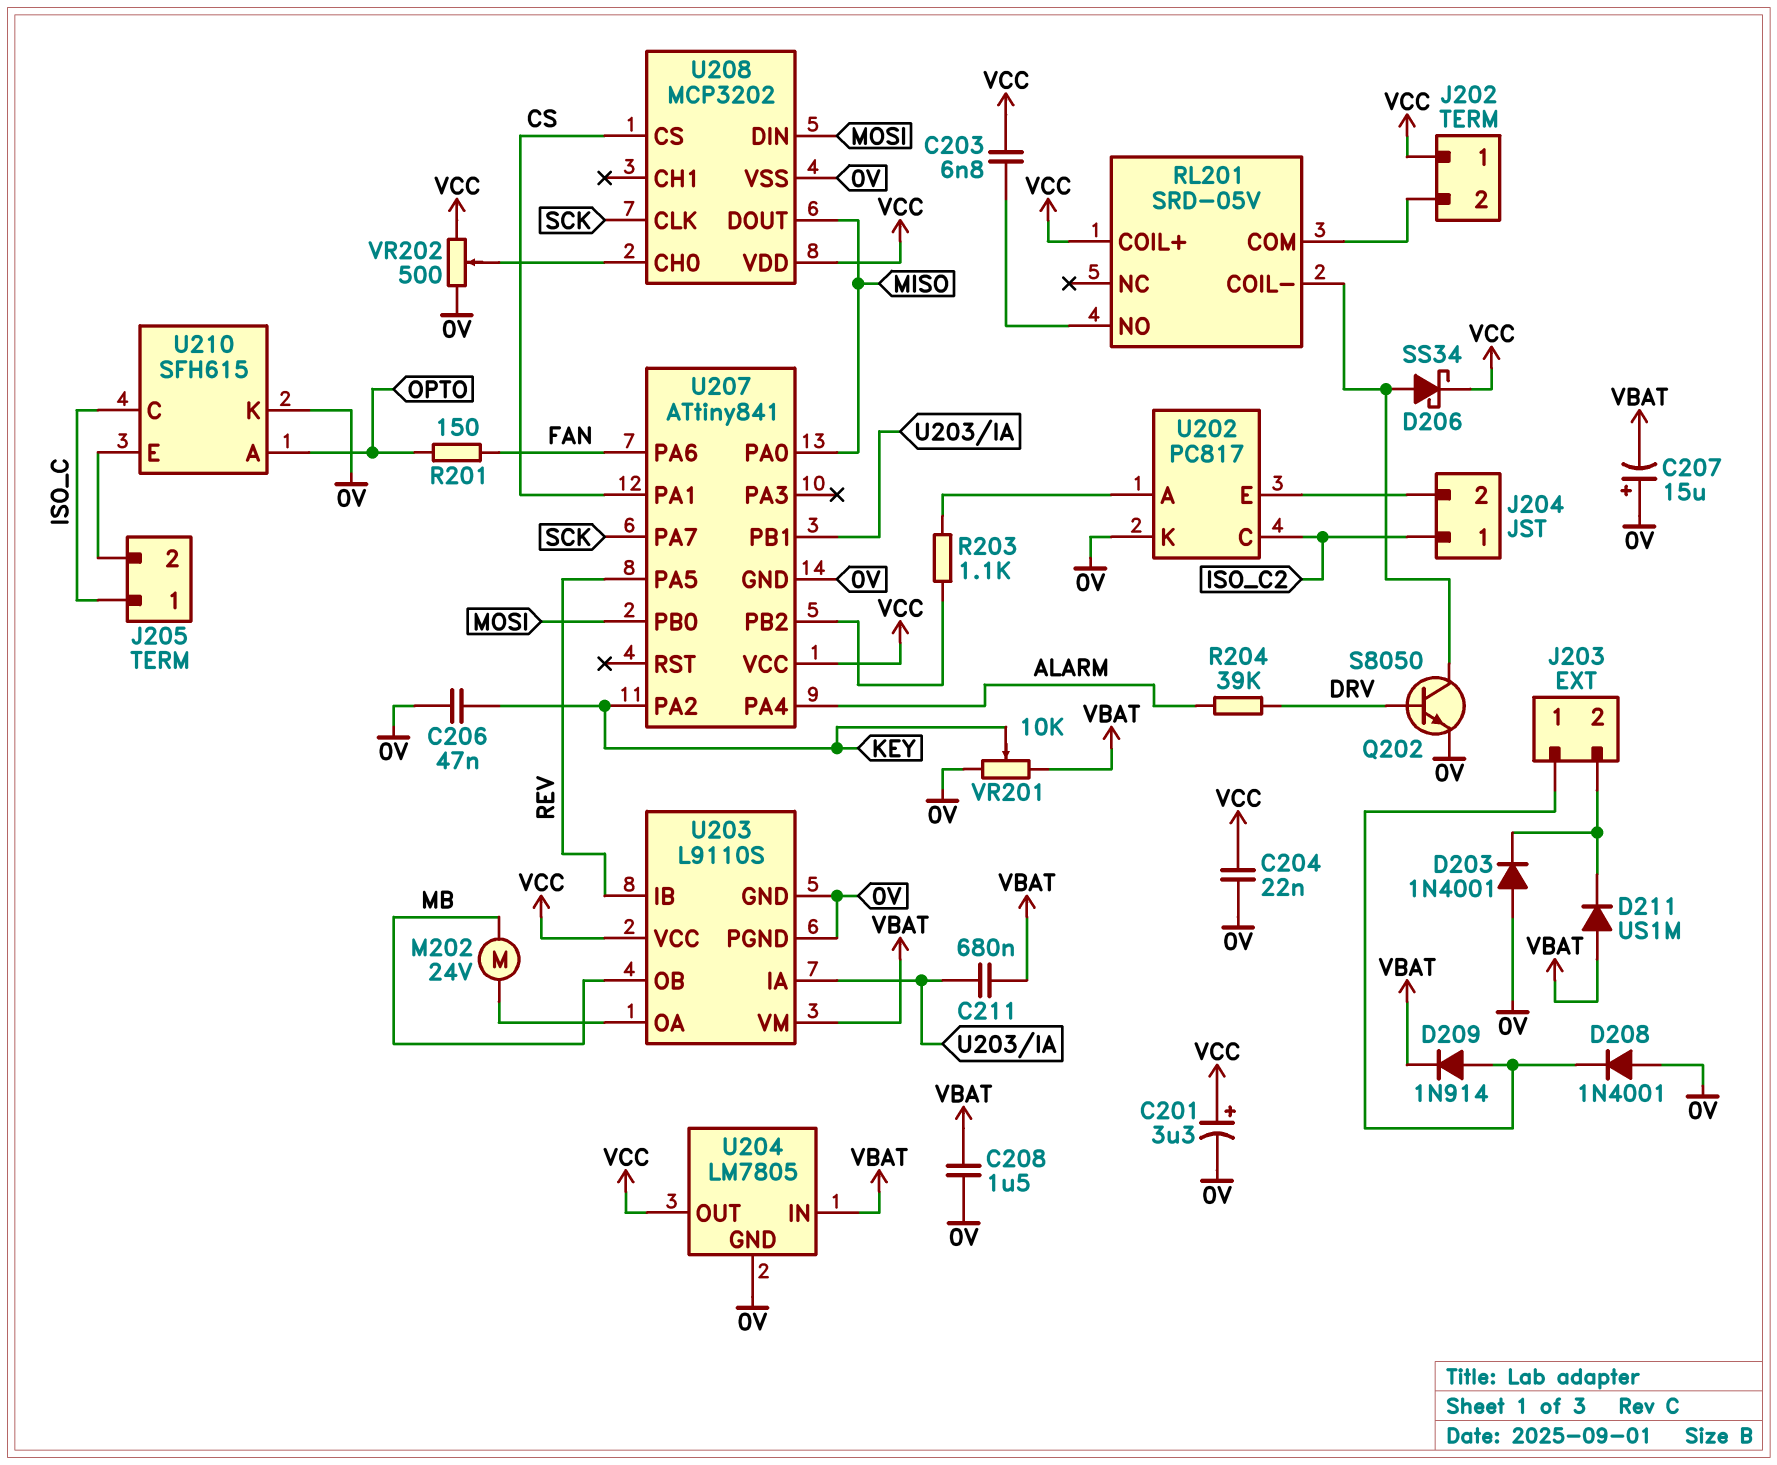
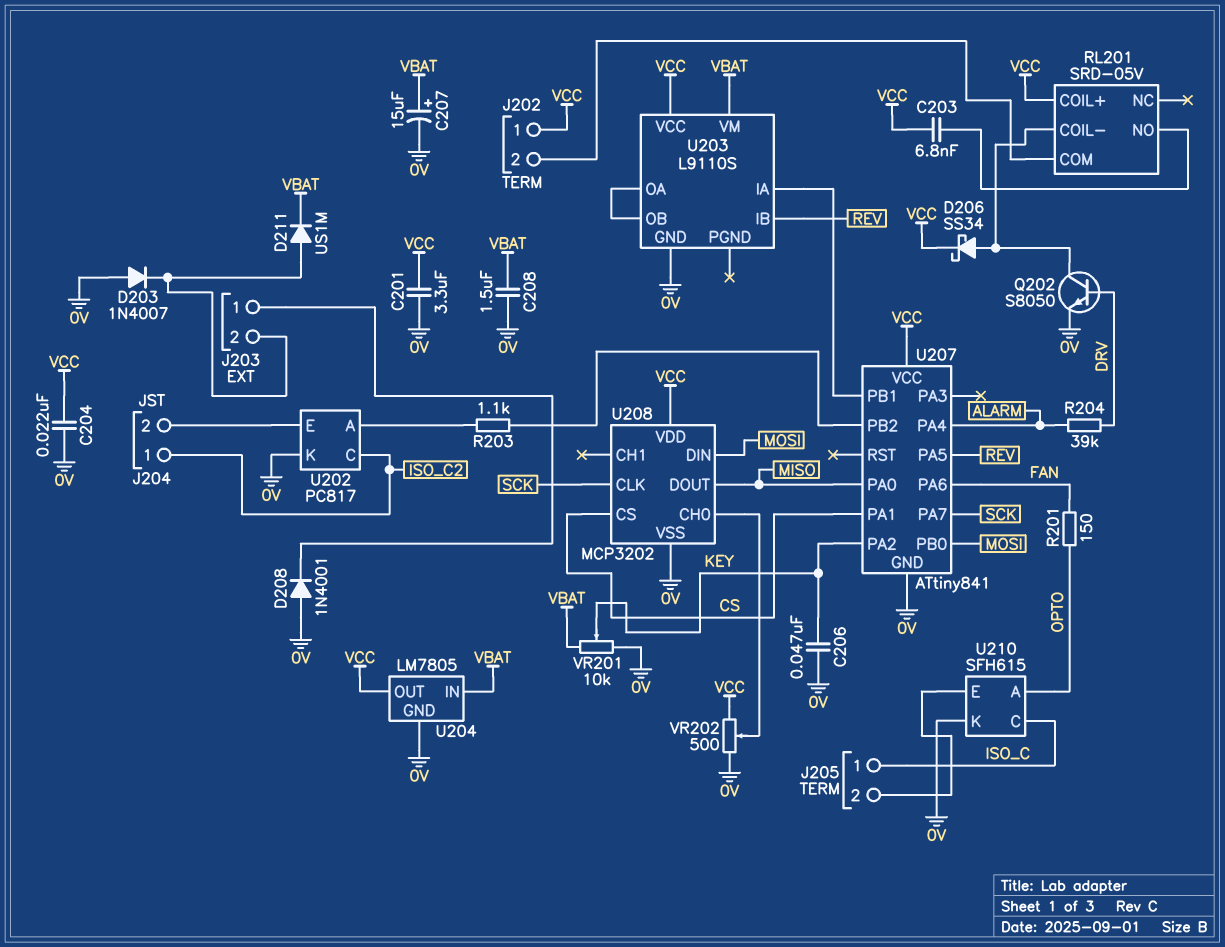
C201: 3.3uF (plus VCC, minus 0V) -> 3.3uF (0V, VCC)
C207: 15uF (plus 0V, minus VBAT) -> 15uF (plus VBAT, minus 0V)
C211: 680nF (U203/IA, VBAT) -> none
D203: diode 1N4001 (A 0V, K J203/2) -> diode 1N4007 (A 0V, K J203/2)
D209: diode 1N914 (A J203/1, K VBAT) -> none
D211: diode US1M (A VBAT, K J203/2) -> diode US1M (A J203/2, K VBAT)
M202: motor 24V (MB, U203/OA) -> none
U203 pin OB: MB -> U203/OA
U203 pin PGND: 0V -> none

